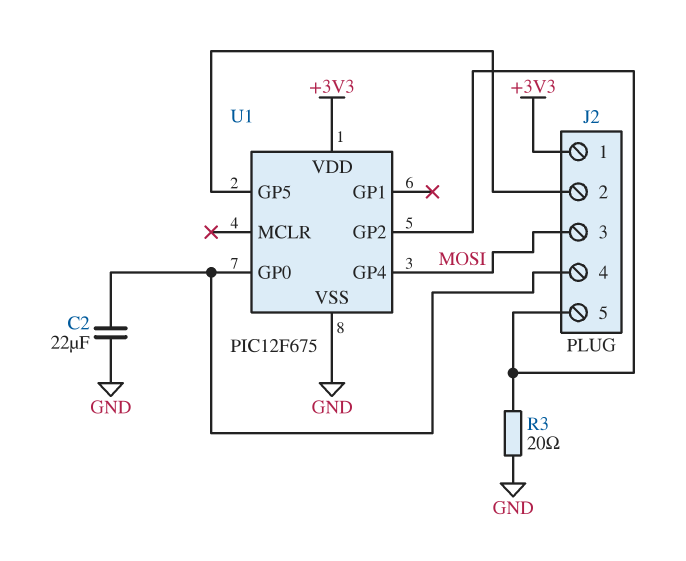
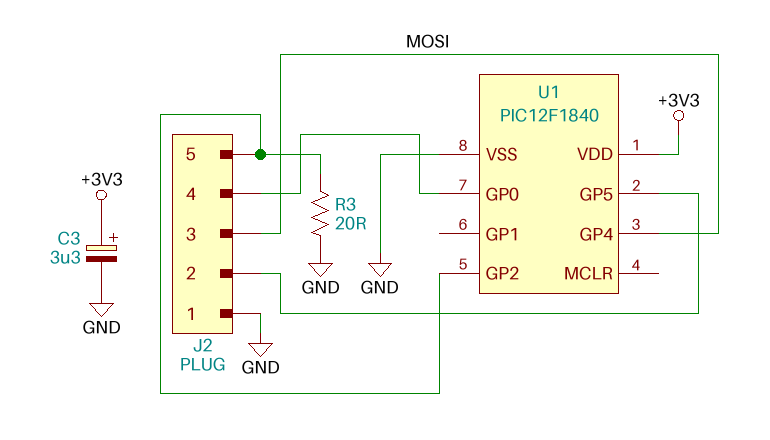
C2: 22uF (GND, J2/4) -> none
C3: none -> 3.3uF (plus +3V3, minus GND)
J2 pin 1: +3V3 -> GND
U1: PIC12F675 -> PIC12F1840

